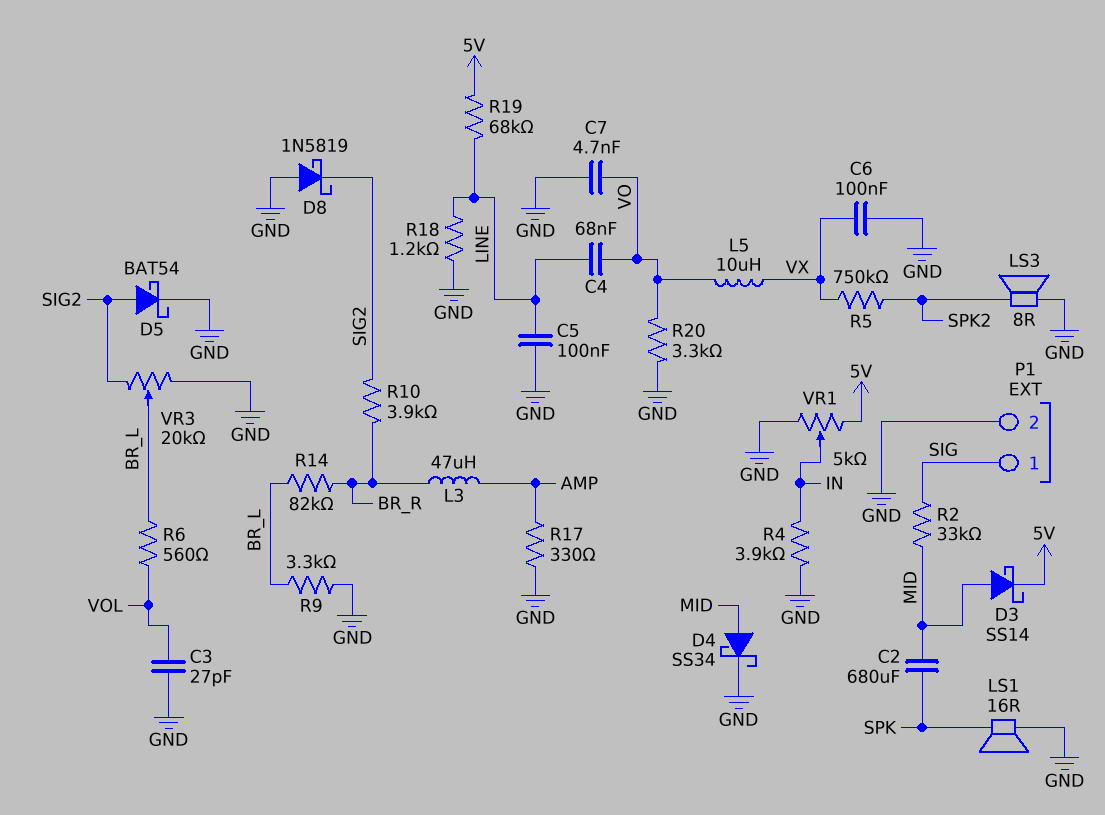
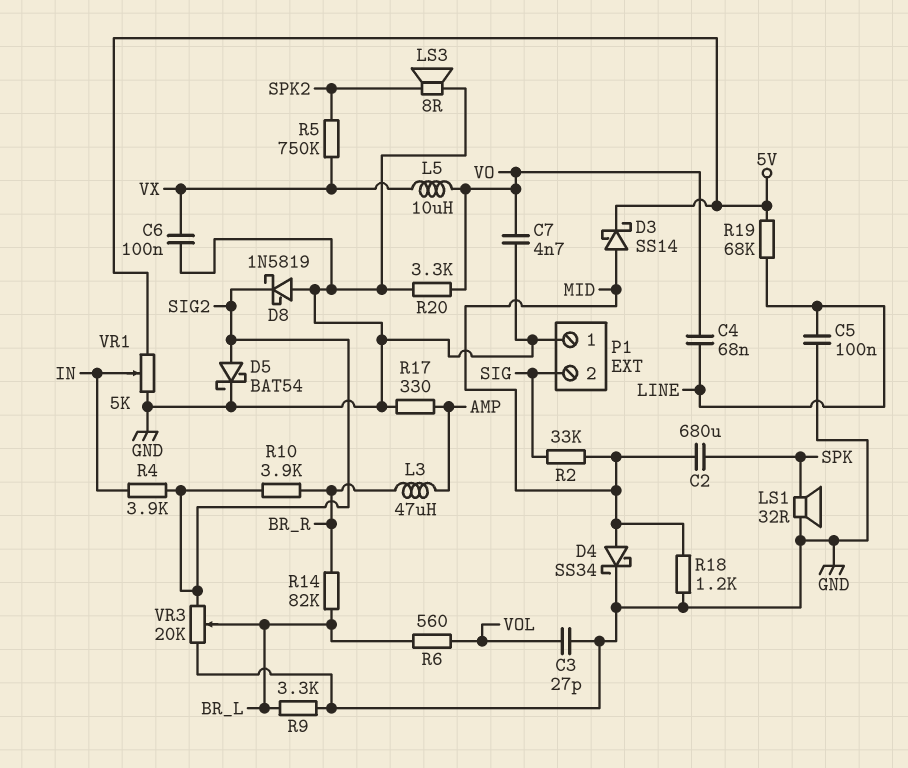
LS1: speaker 16R (GND, SPK) -> speaker 32R (GND, SPK)
P1 pin 1: SIG -> GND
P1 pin 2: GND -> SIG
R4: 3.9k (GND, IN) -> 3.9k (IN, SIG2)
R18: 1.2k (GND, LINE) -> 1.2k (GND, MID)

